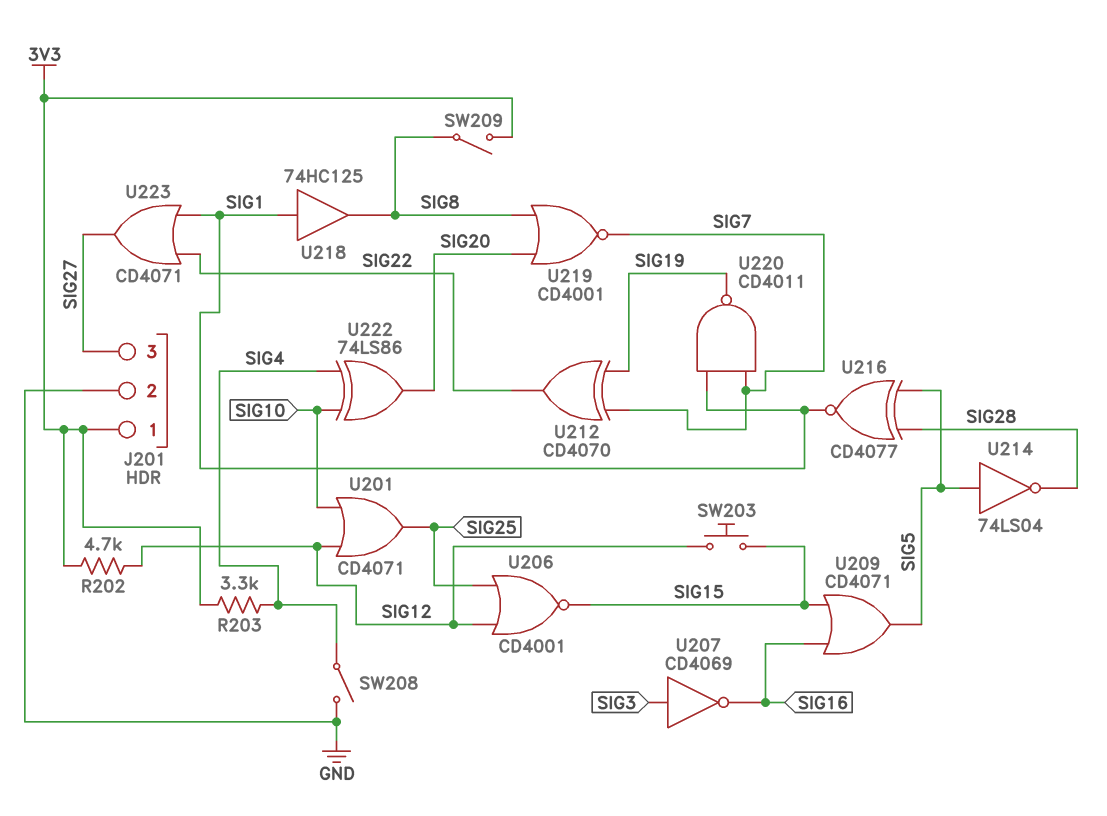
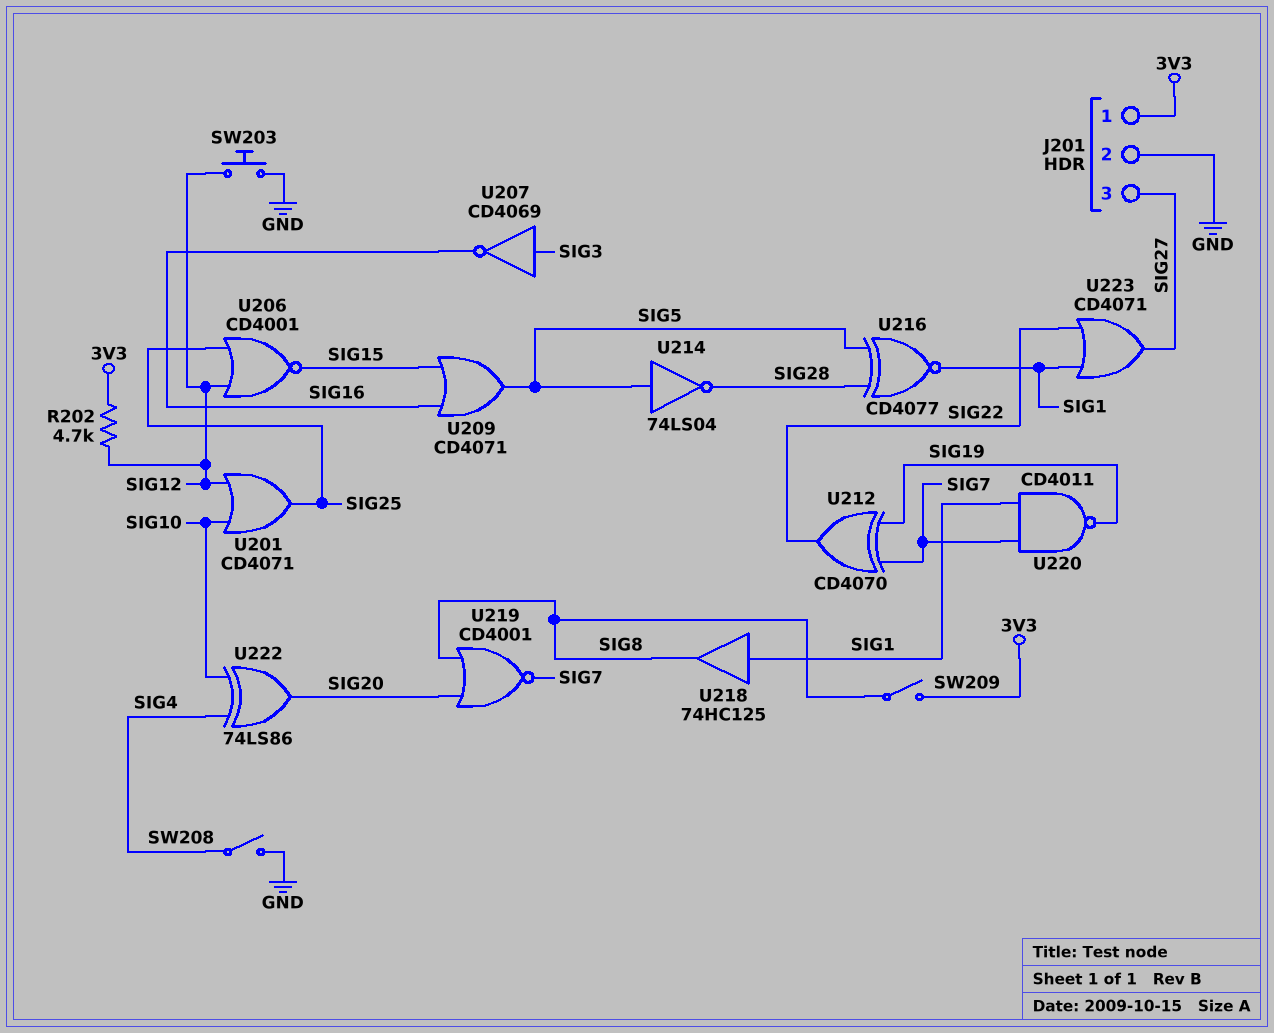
R203: 3.3k (3V3, SIG4) -> none
SW203: button (SIG12, SIG15) -> button (GND, SIG12)

